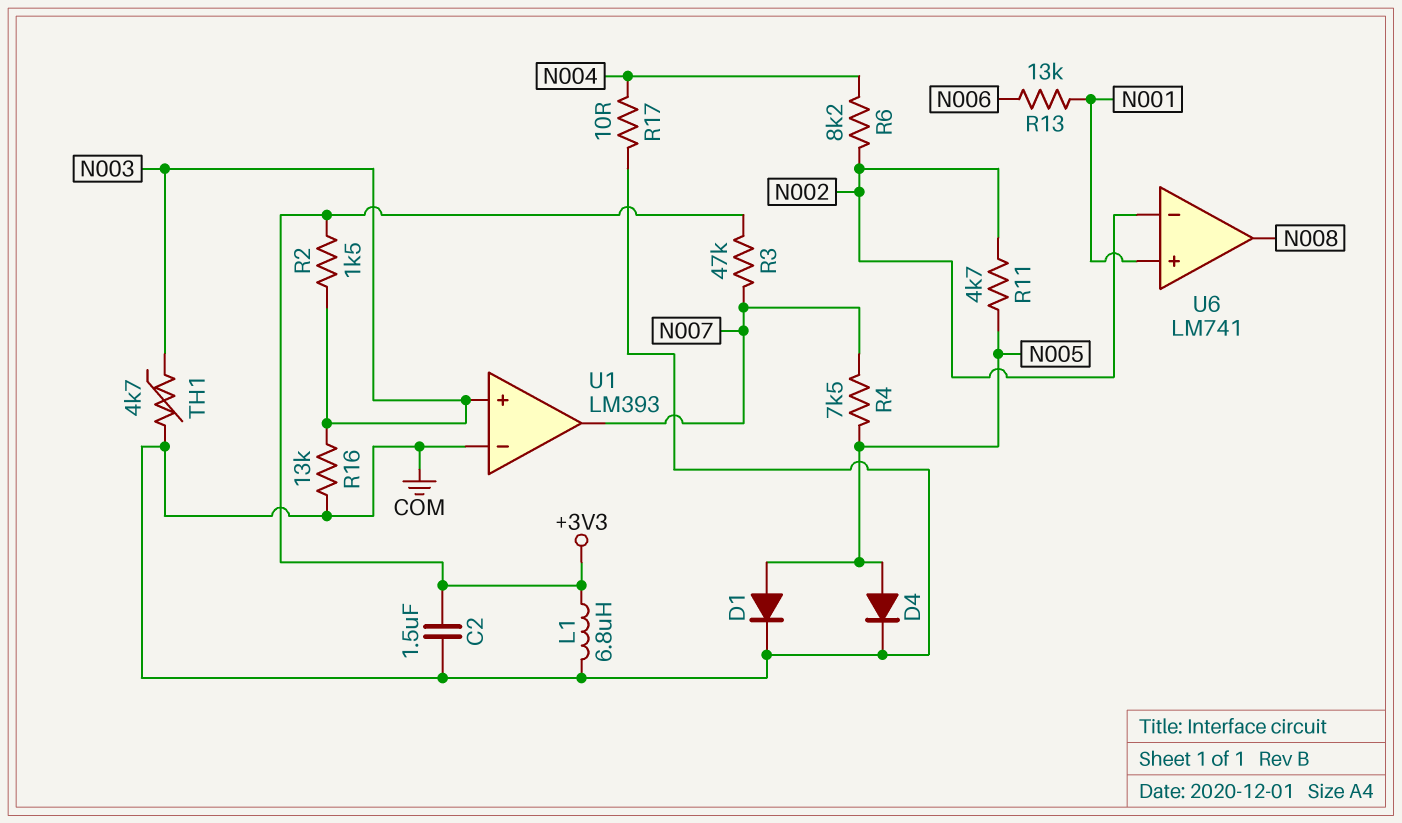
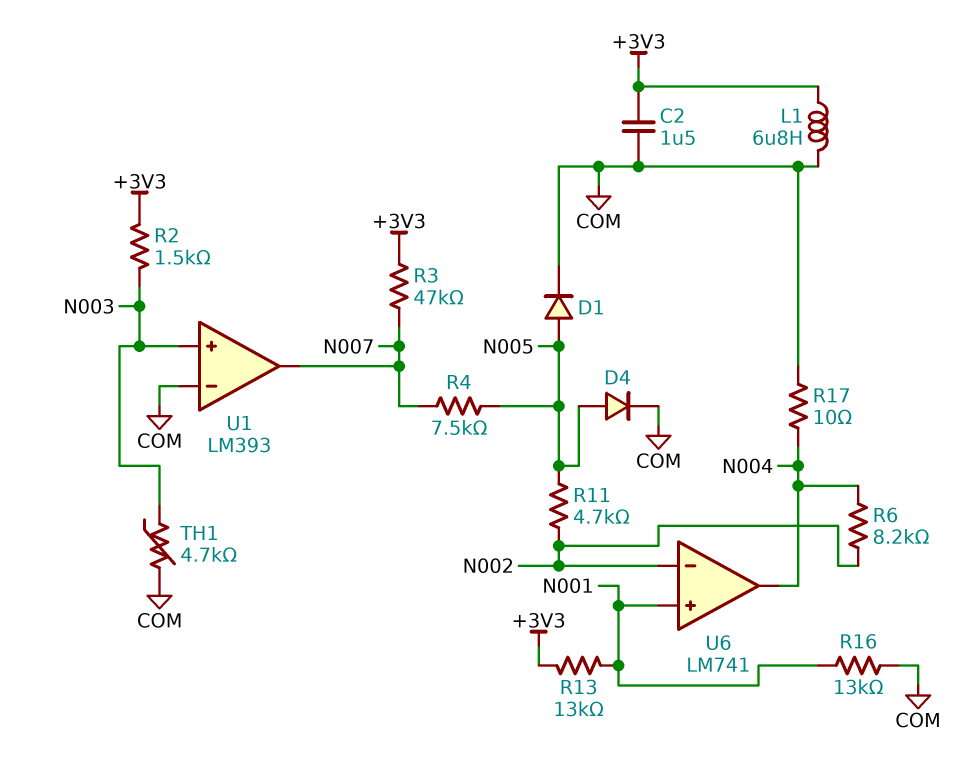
R13: 13k (N001, N006) -> 13k (+3V3, N001)
R16: 13k (COM, N003) -> 13k (COM, N001)
U6 pin out: N008 -> N004

